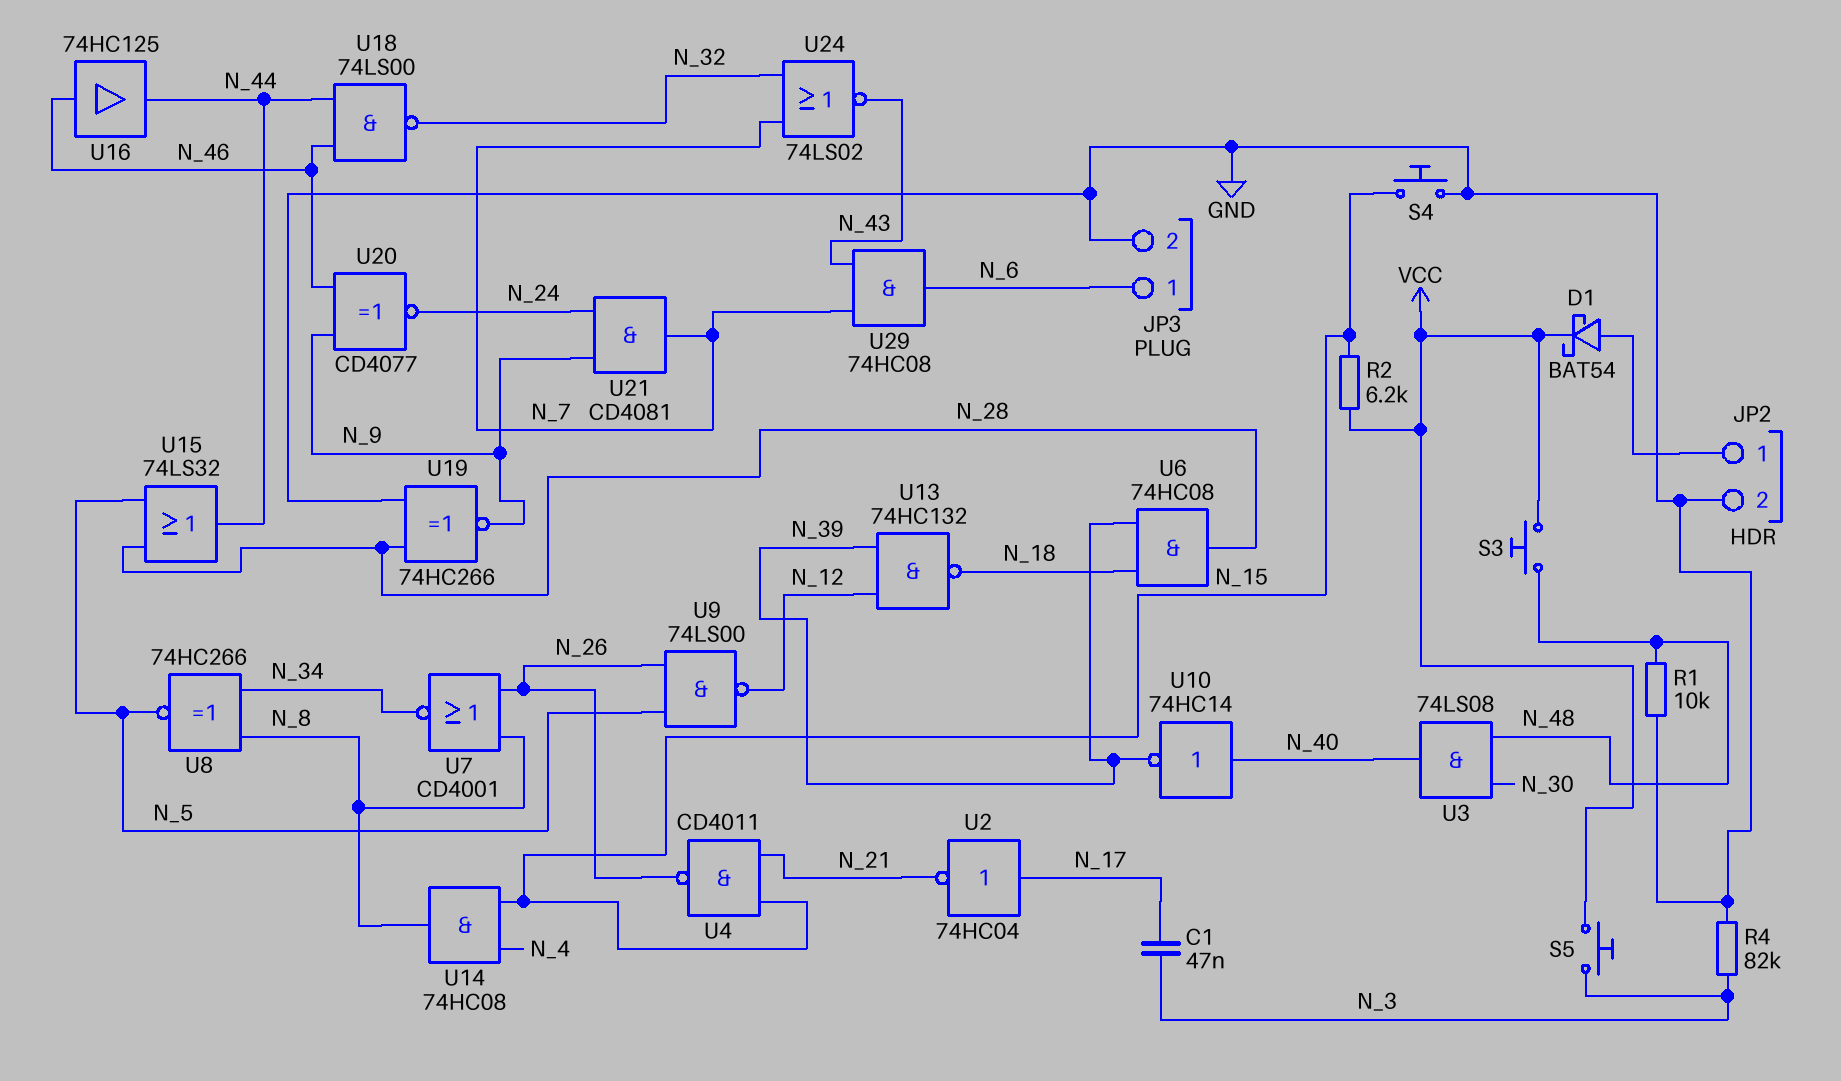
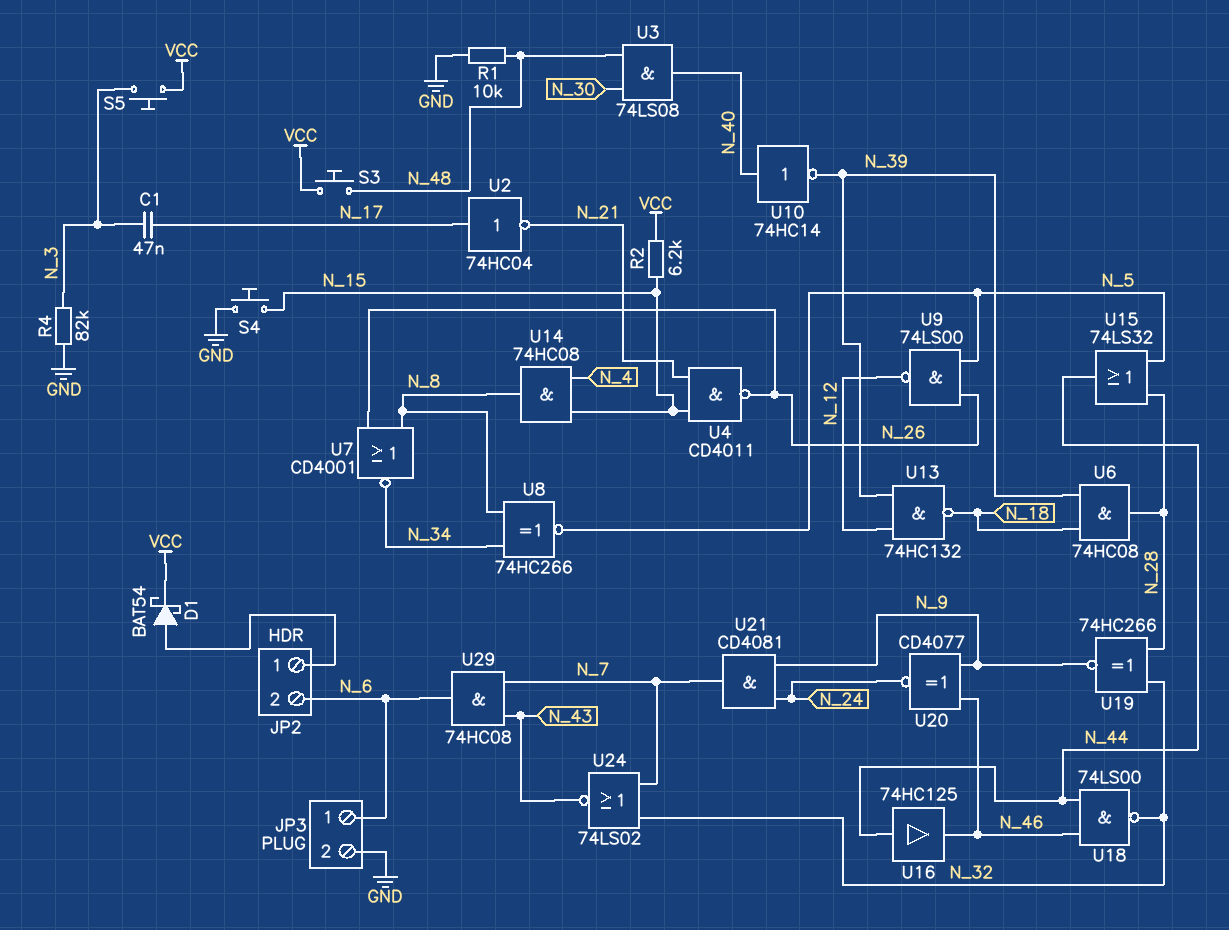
JP2 pin 2: GND -> N_6
U16: buffer 74HC125 (in N_46, out N_44) -> buffer 74HC125 (in N_44, out N_46)
U19: XNOR 74HC266 (in GND, in N_28, out N_9) -> XNOR 74HC266 (in N_28, in N_32, out N_9)

